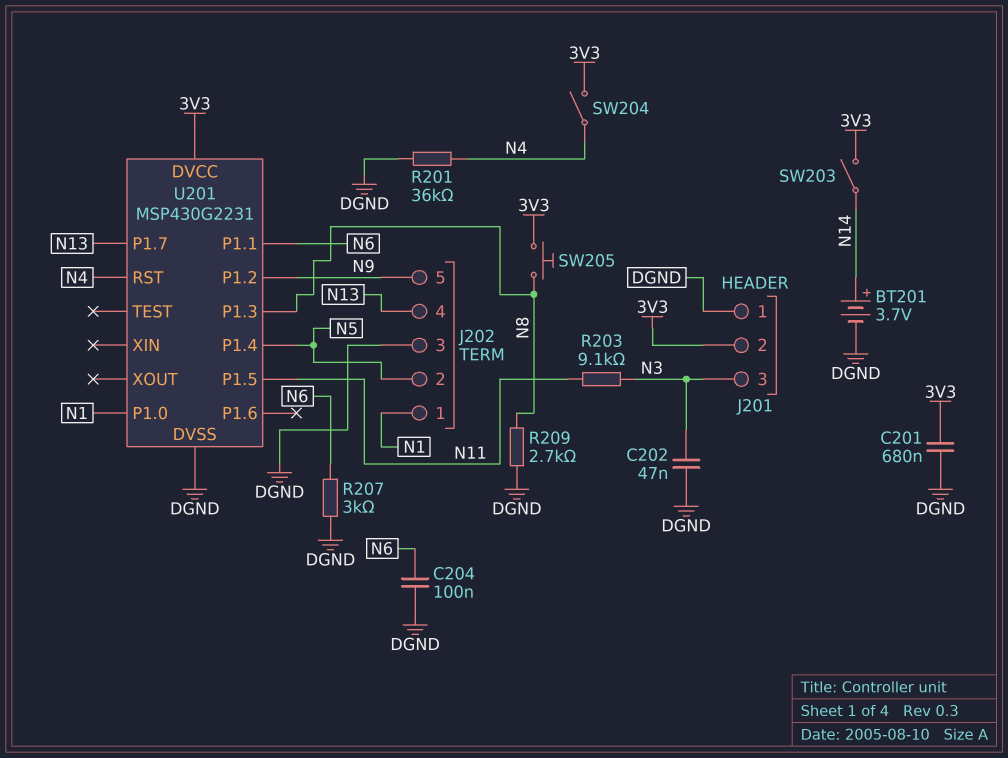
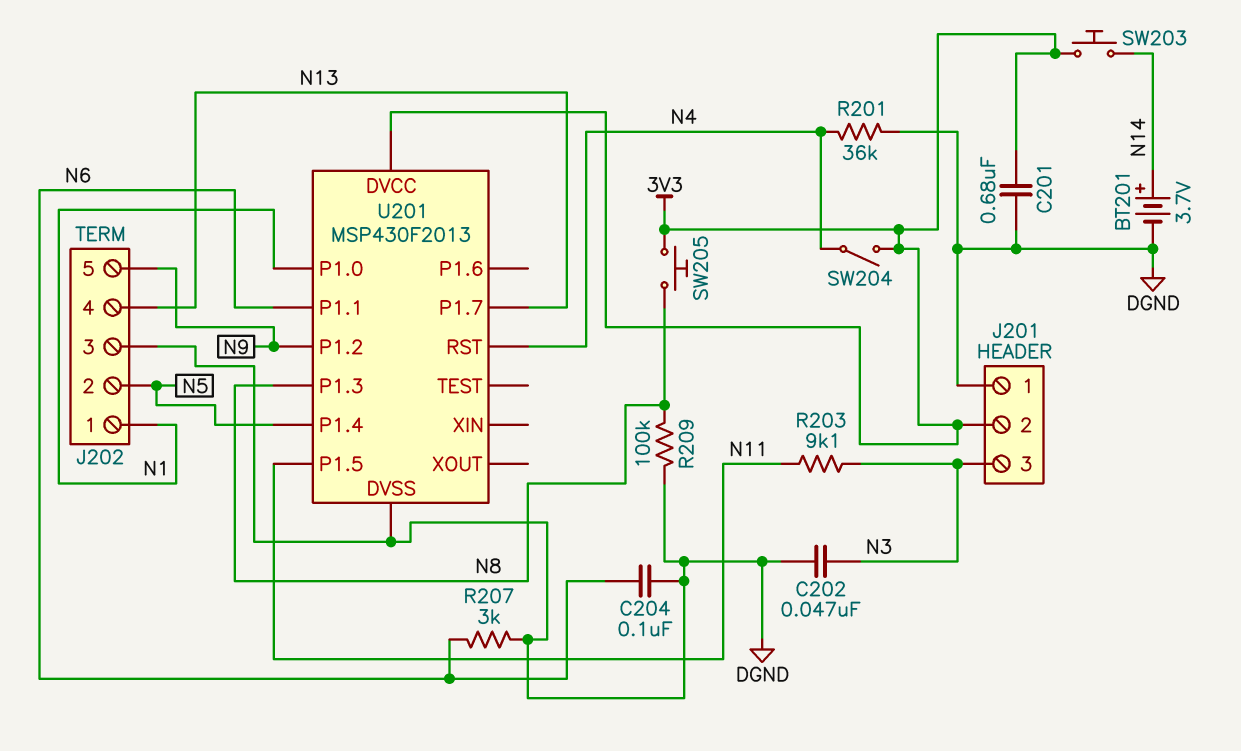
R209: 2.7k (DGND, N8) -> 100k (DGND, N8)
SW203: switch (3V3, N14) -> button (3V3, N14)
U201: MSP430G2231 -> MSP430F2013

